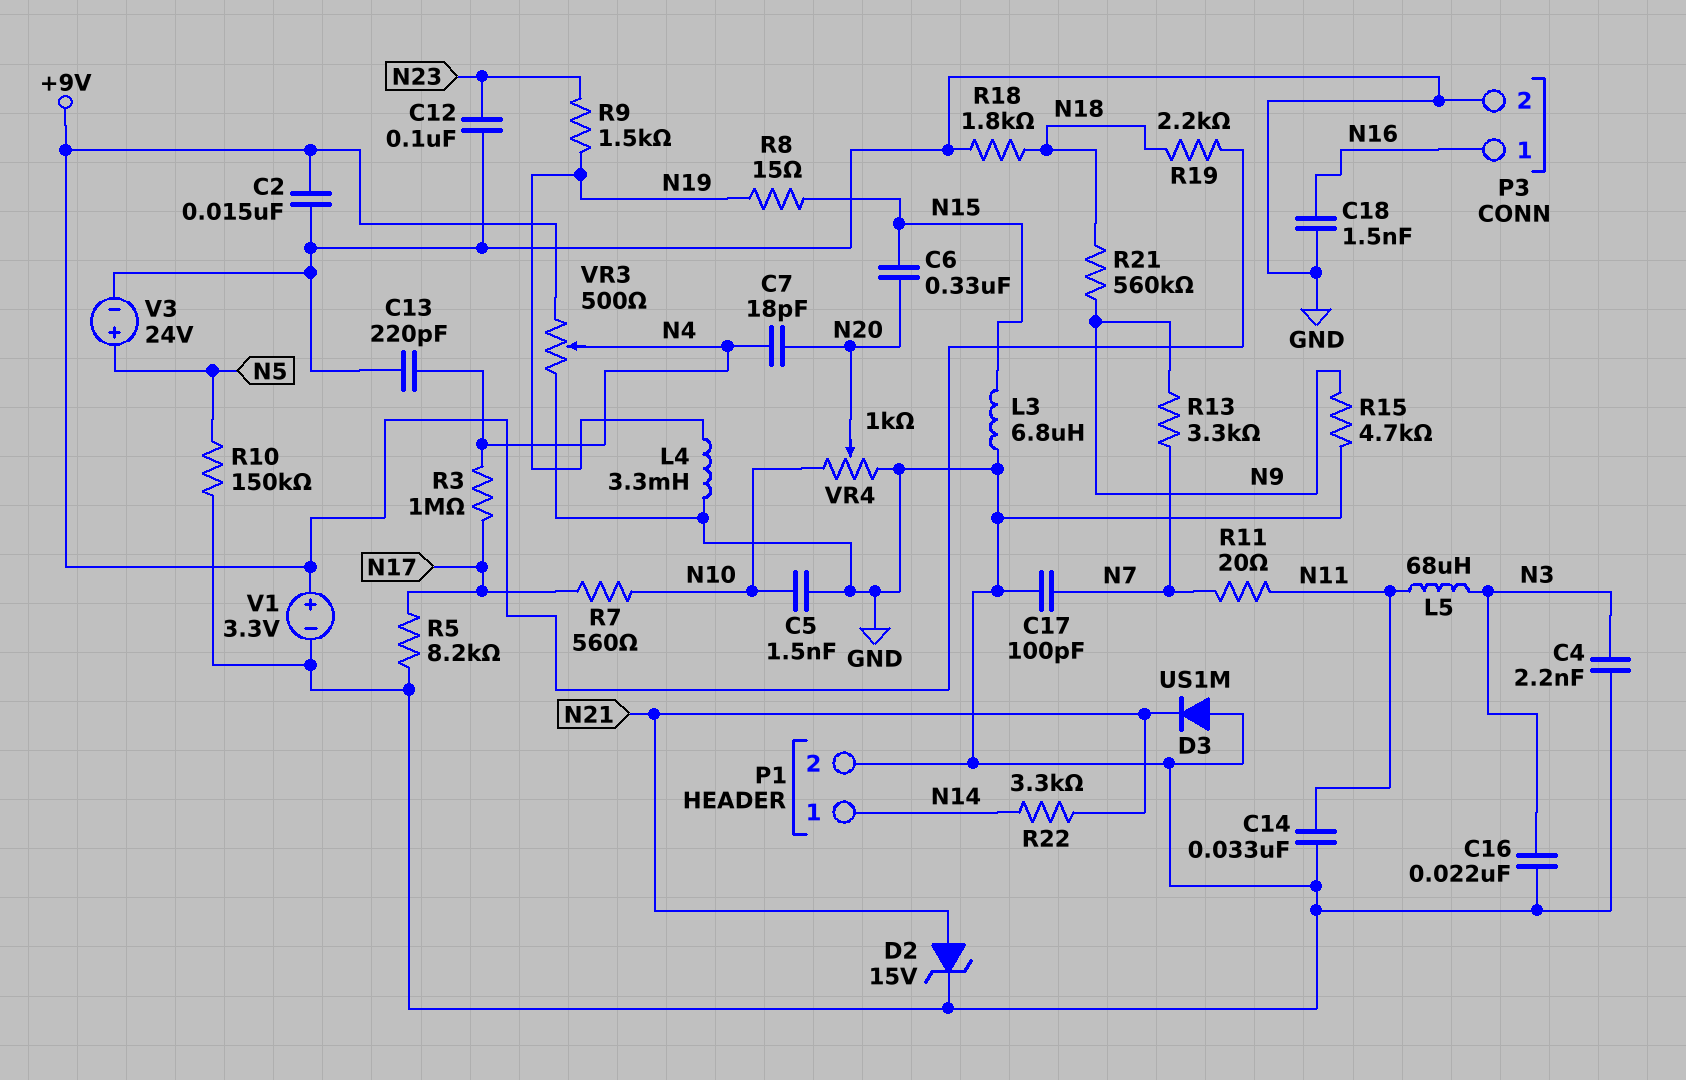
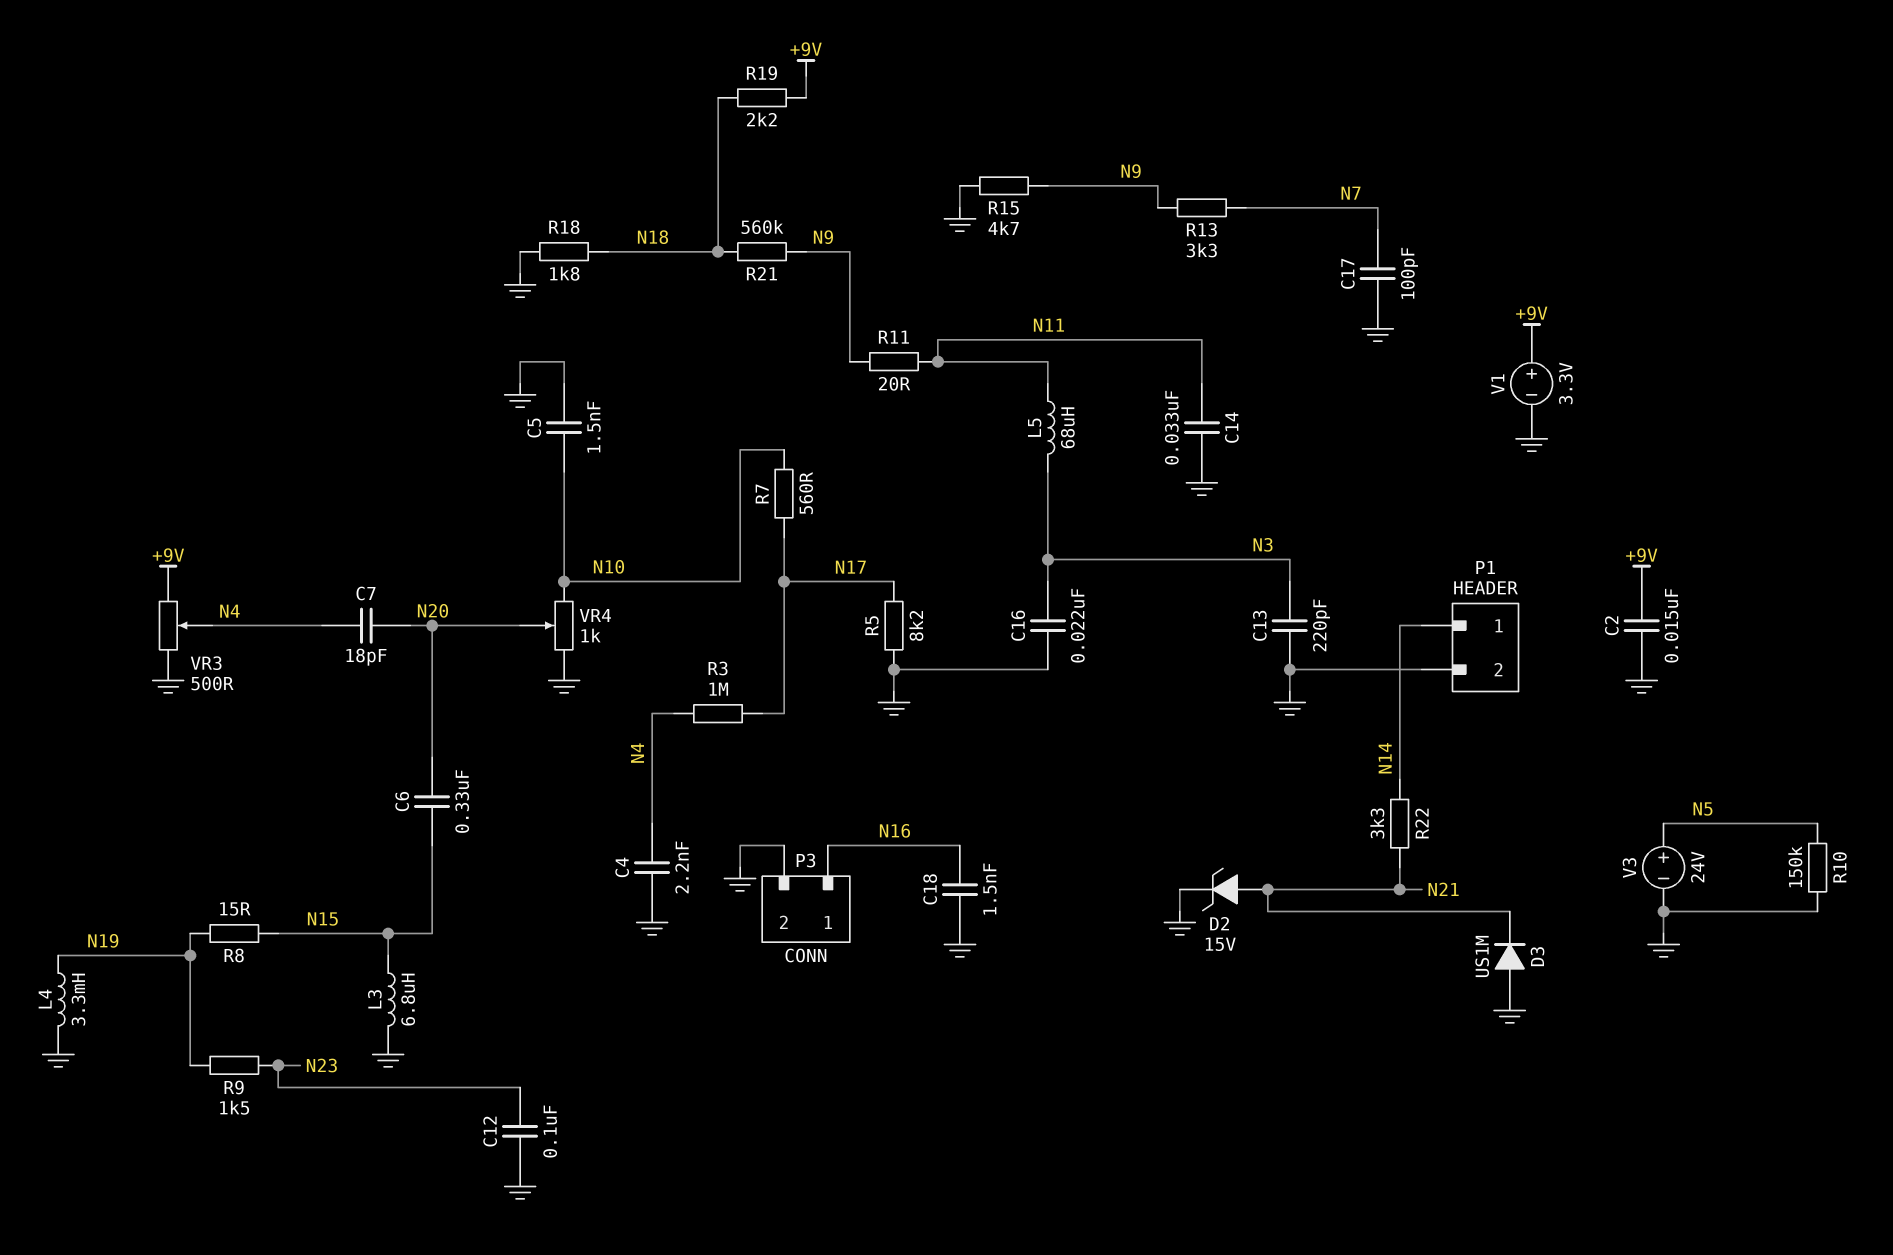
C4: 2.2nF (GND, N3) -> 2.2nF (GND, N4)
C13: 220pF (GND, N4) -> 220pF (GND, N3)
R11: 20 (N7, N11) -> 20 (N9, N11)

